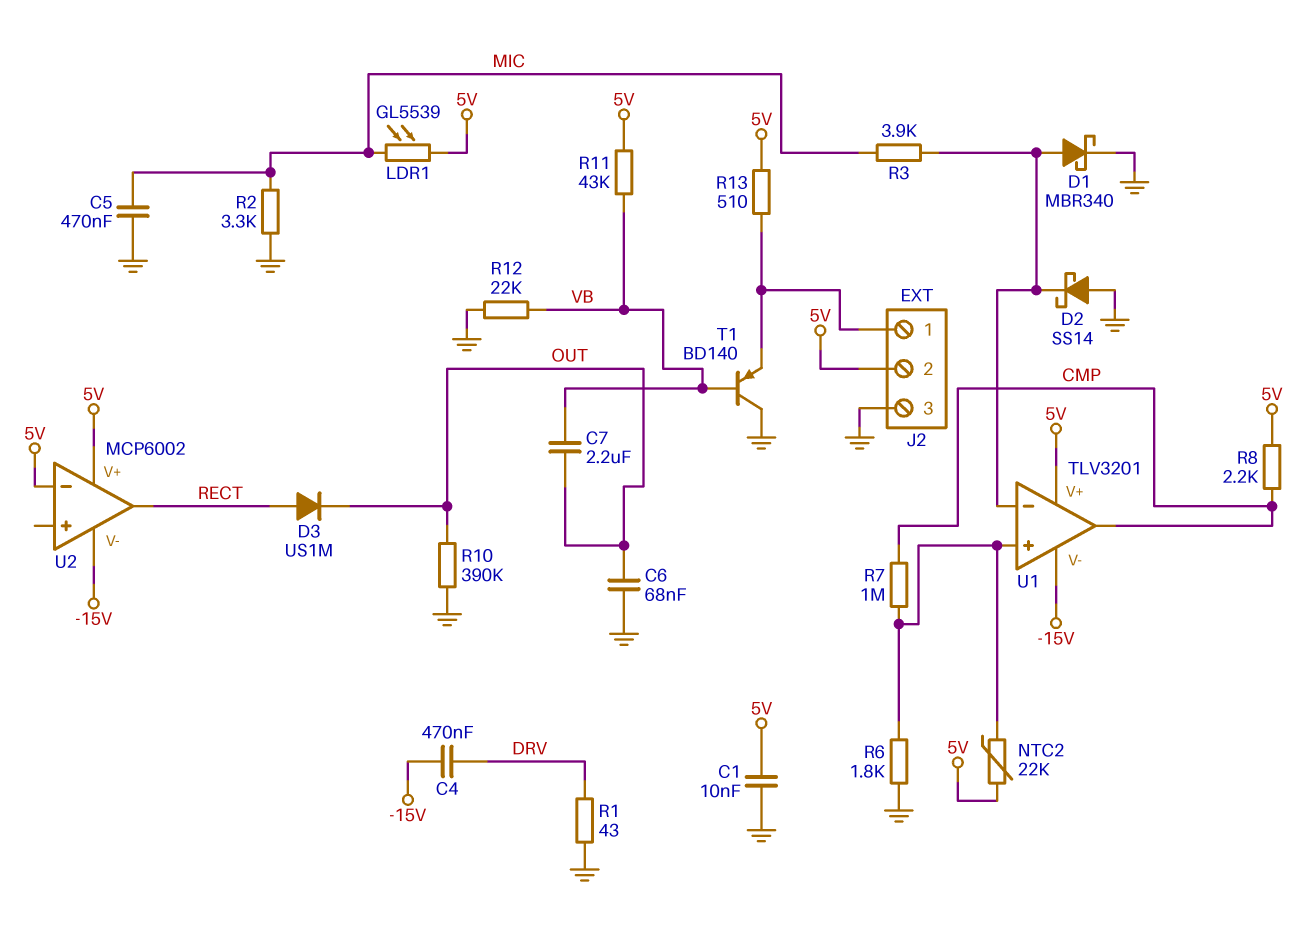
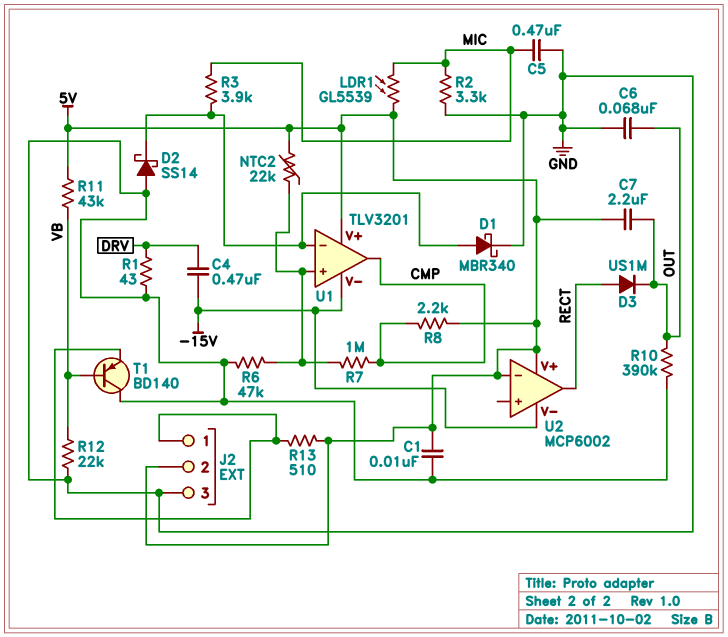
C7: 2.2uF (OUT, VB) -> 2.2uF (5V, OUT)
R6: 1.8k (GND, U1/in+) -> 47k (GND, U1/in+)

